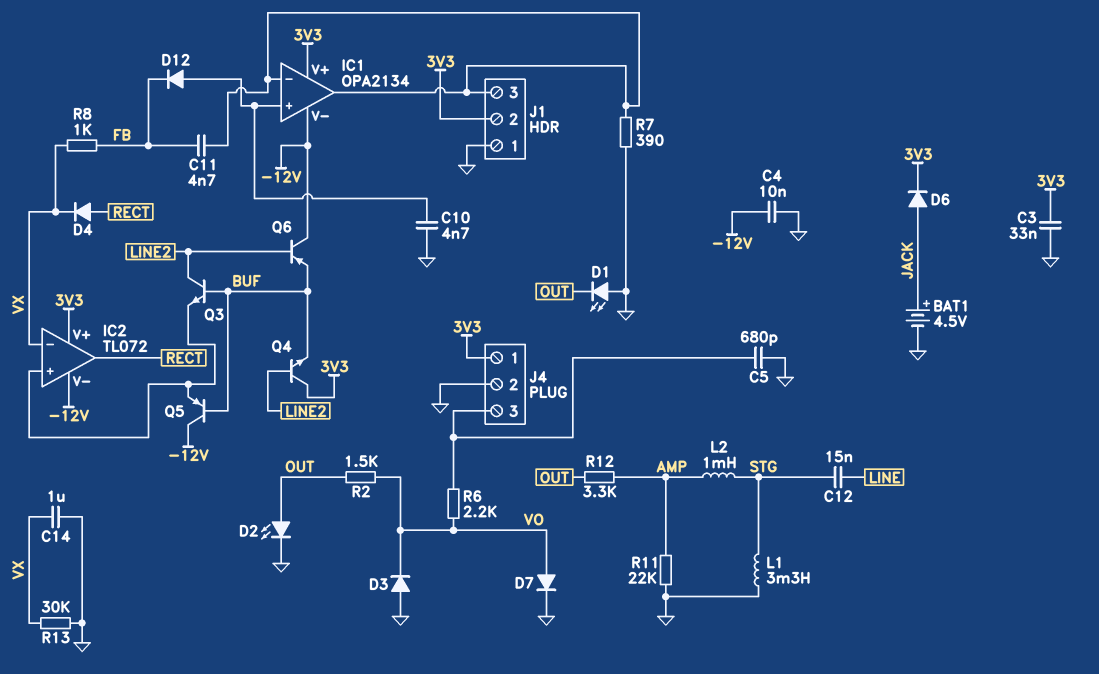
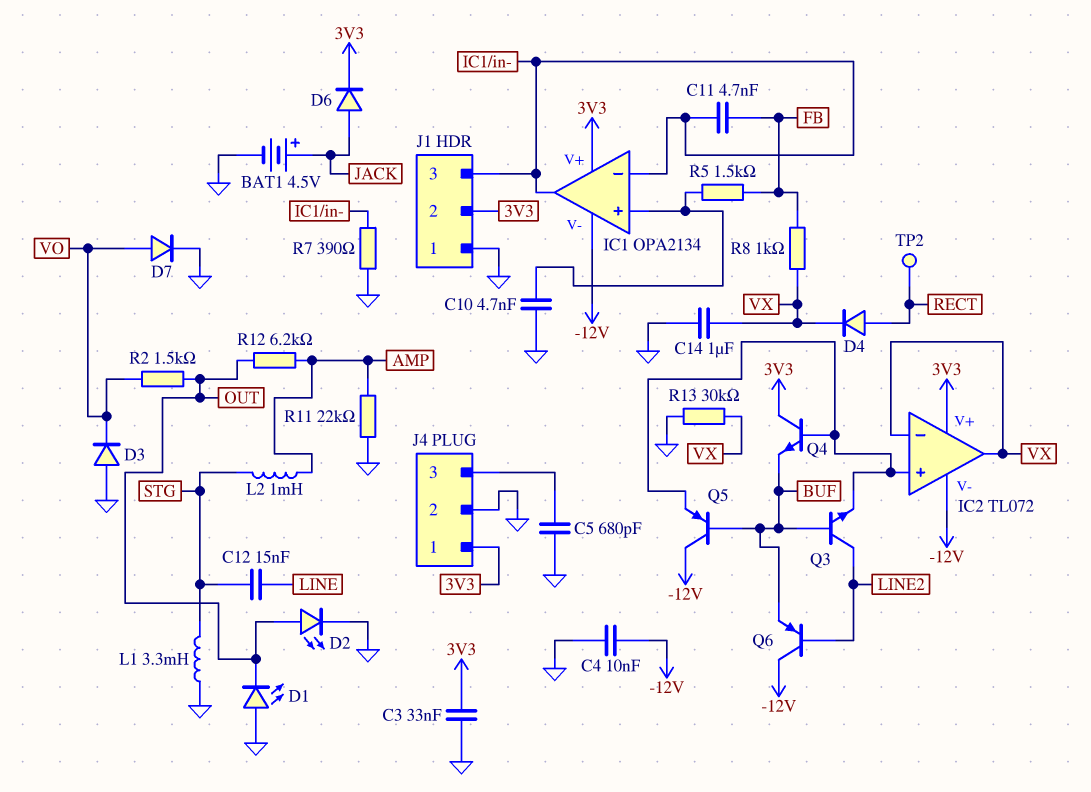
D12: diode (A IC1/in+, K FB) -> none
IC2 pin out: RECT -> VX
Q4: NPN (B LINE2, C 3V3, E BUF) -> NPN (B IC2/in+, C 3V3, E BUF)
R5: none -> 1.5k (FB, IC1/in+)
R6: 2.2k (J4/3, VO) -> none
R12: 3.3k (AMP, OUT) -> 6.2k (AMP, OUT)
TP2: none -> test point (RECT)

